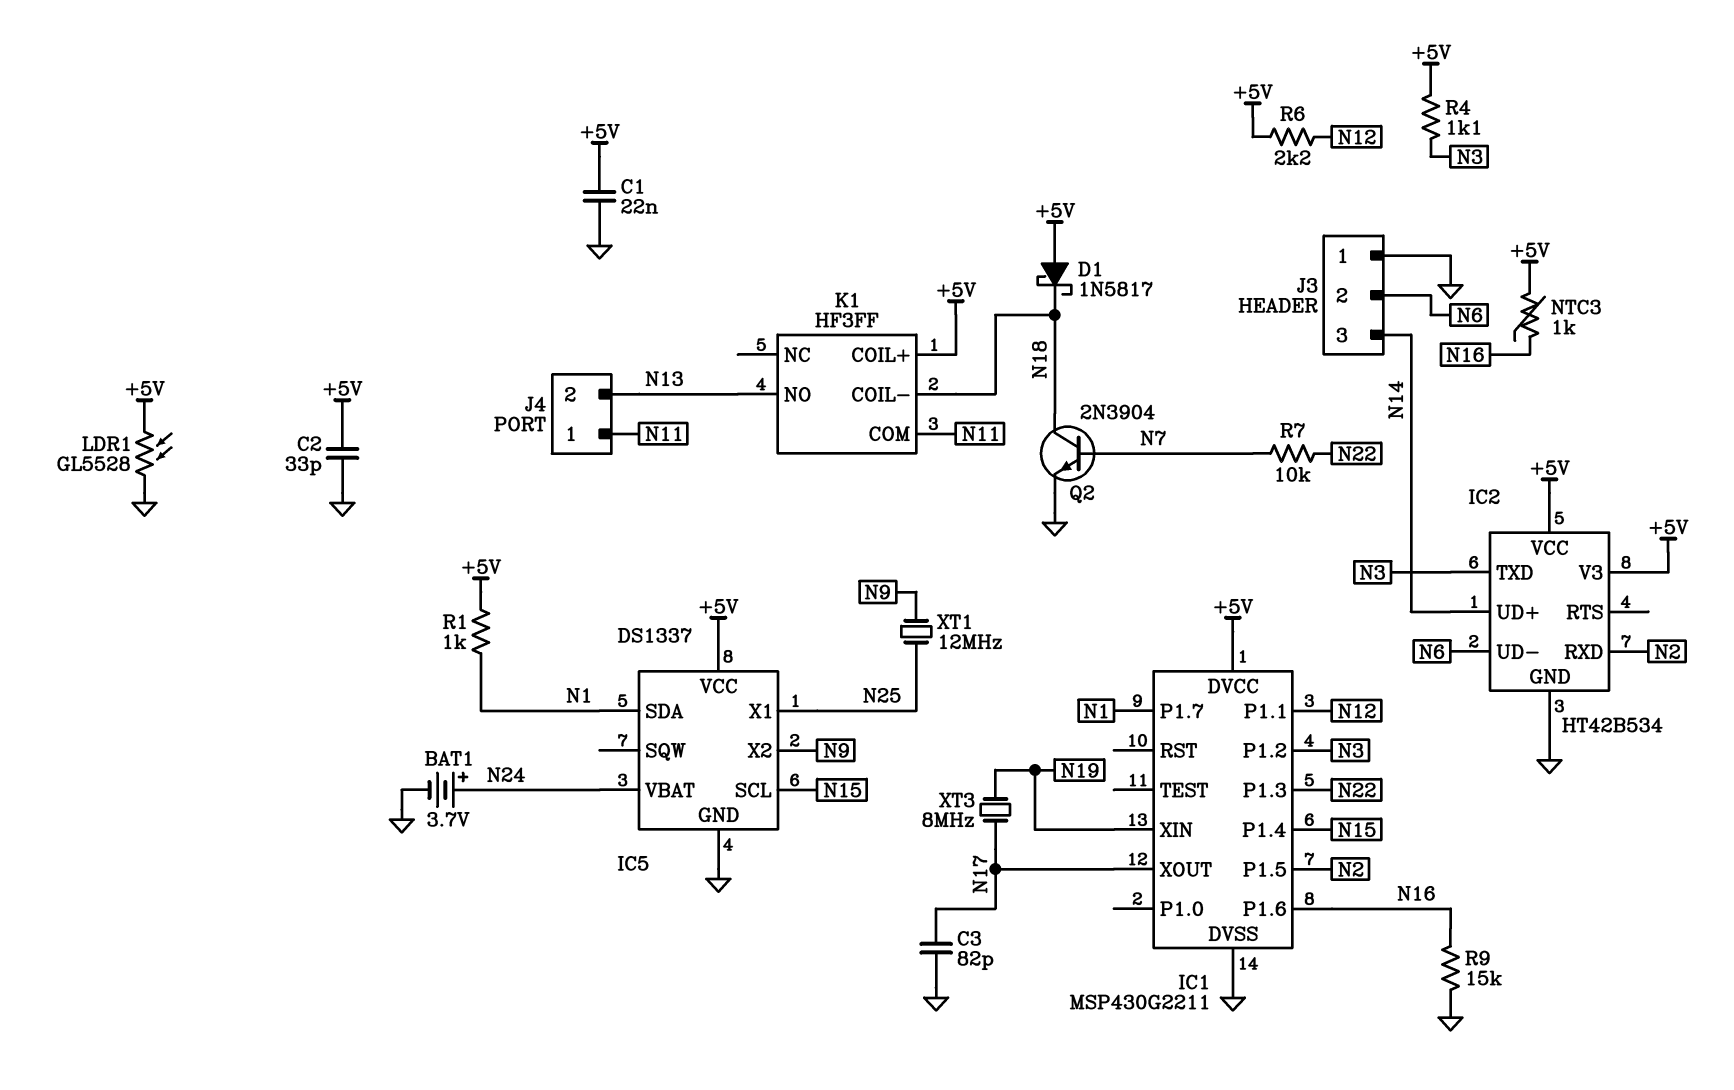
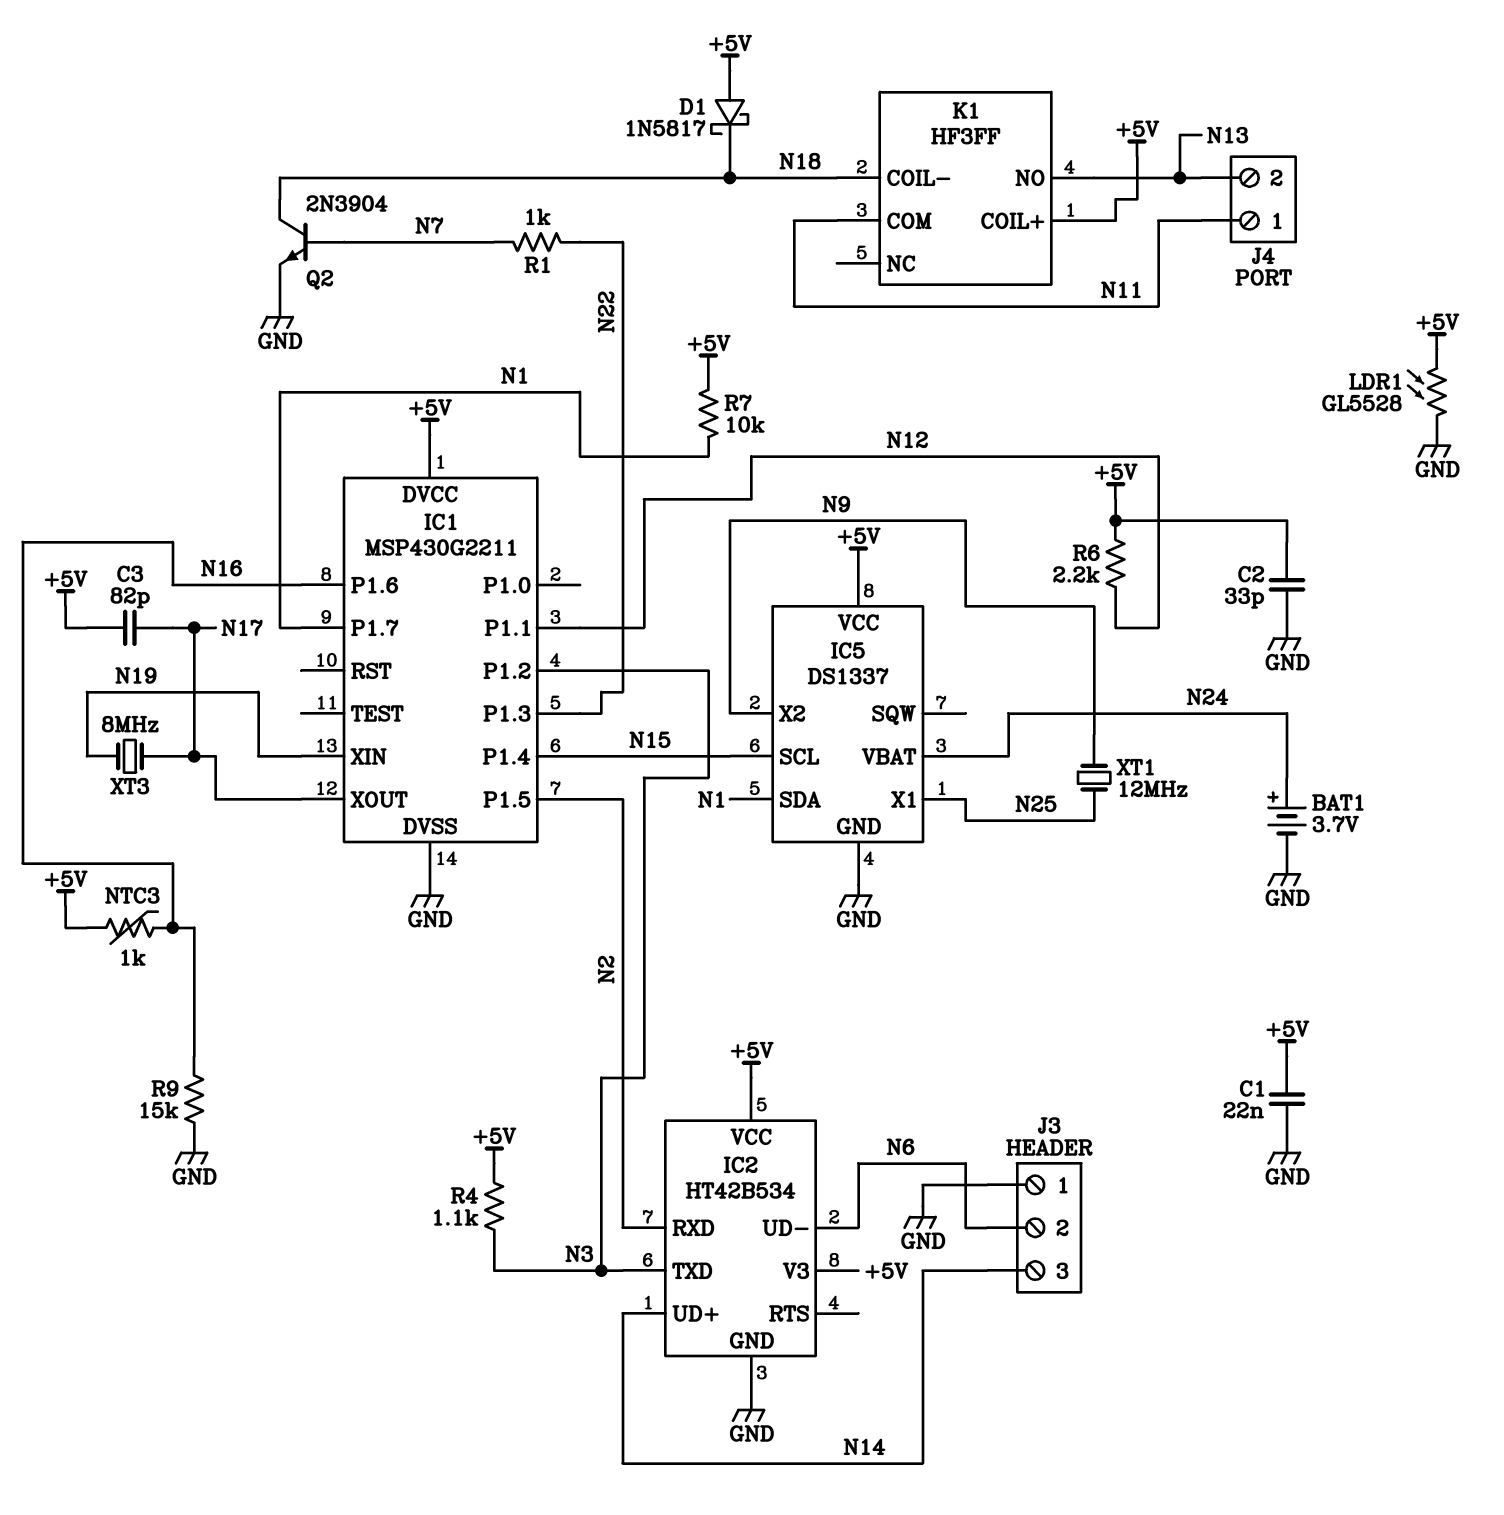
C3: 82pF (GND, N17) -> 82pF (+5V, N17)
R1: 1k (+5V, N1) -> 1k (N7, N22)
R7: 10k (N7, N22) -> 10k (+5V, N1)

